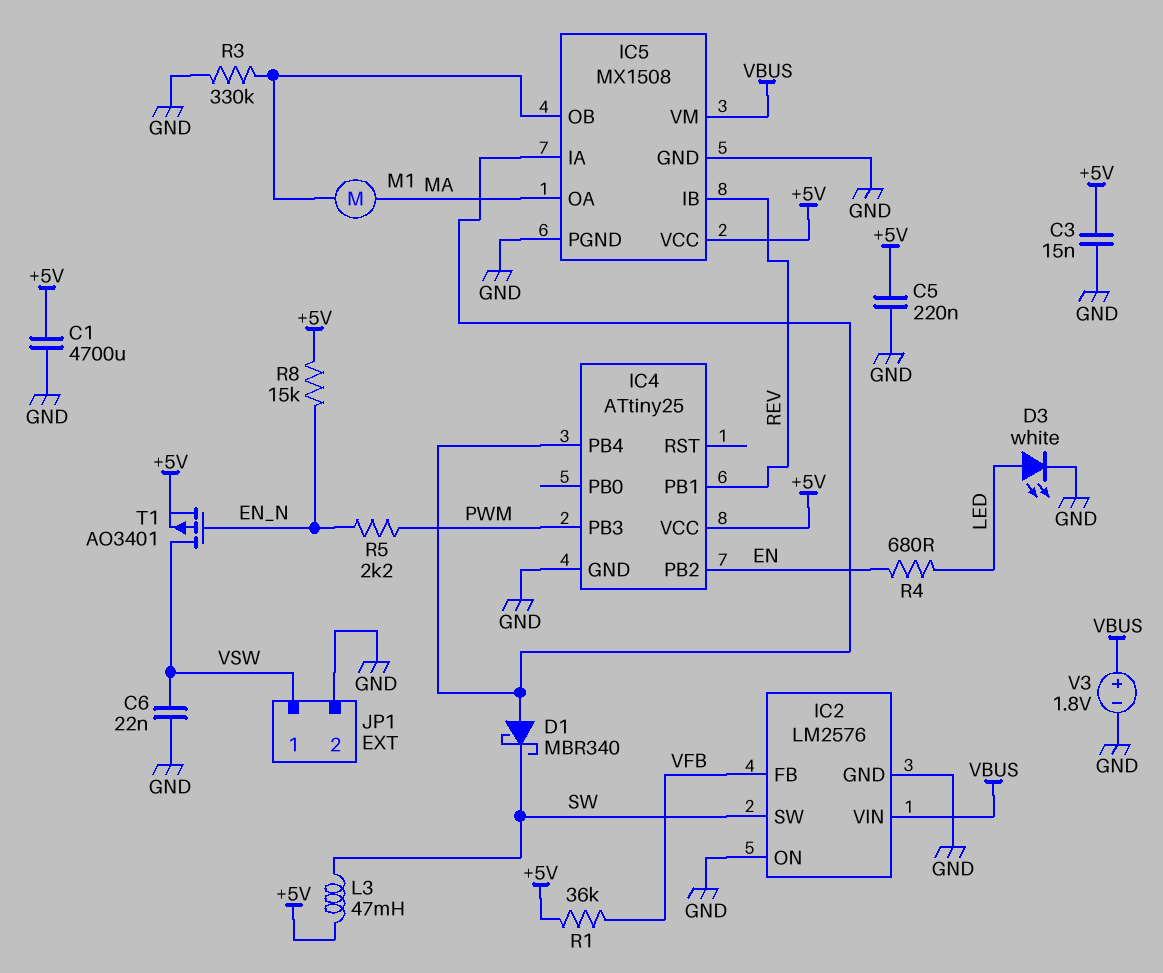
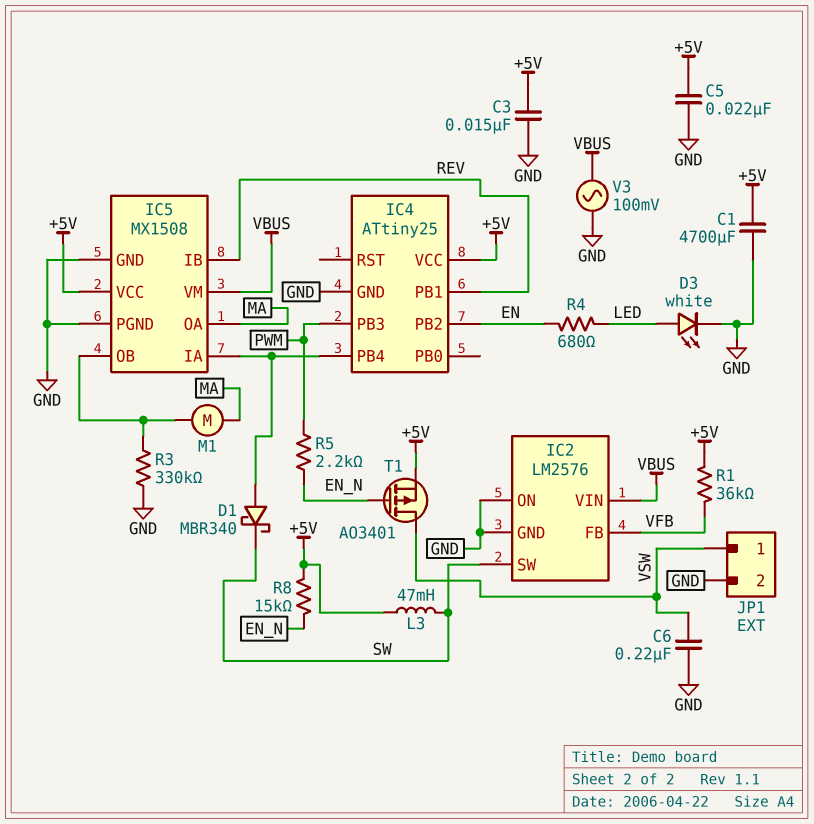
C5: 220nF (+5V, GND) -> 22nF (+5V, GND)
C6: 22nF (GND, VSW) -> 220nF (GND, VSW)
V3: 1.8V (plus VBUS, minus GND) -> AC 100mV (GND, VBUS)

